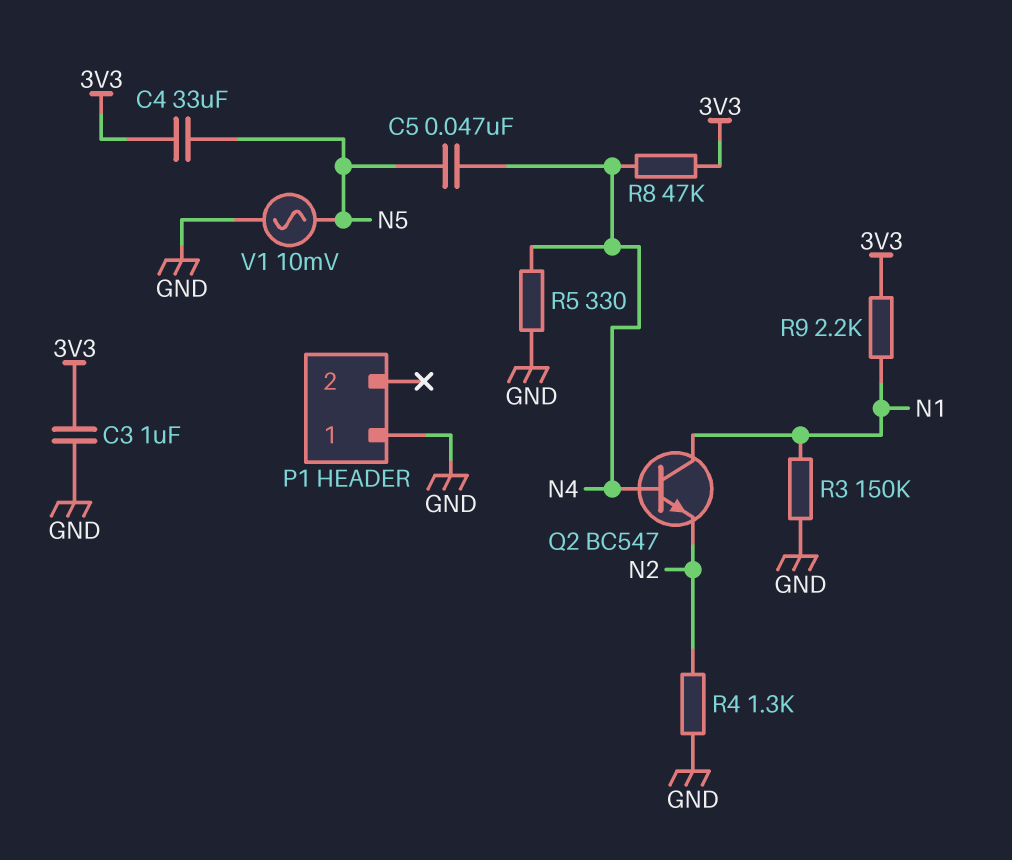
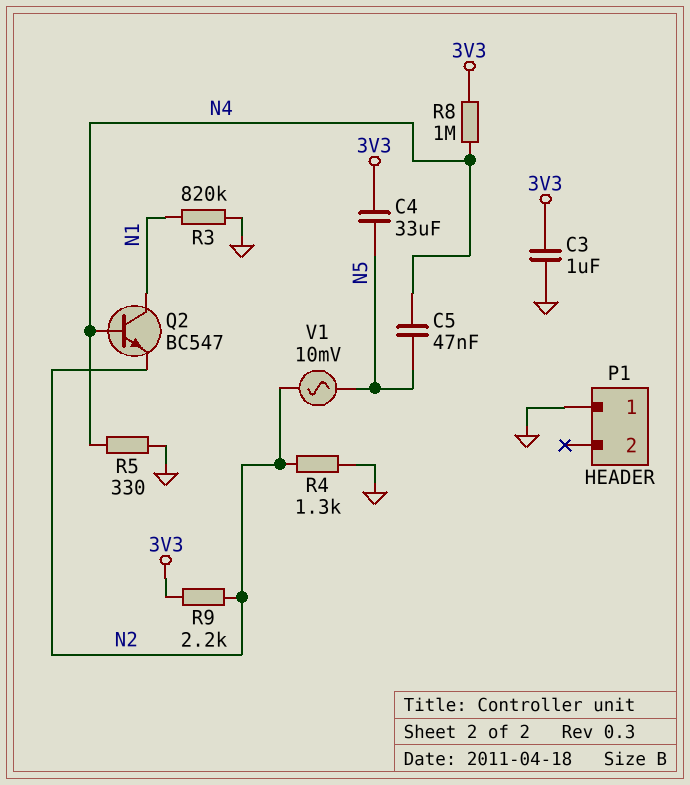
R3: 150k (GND, N1) -> 820k (GND, N1)
R8: 47k (3V3, N4) -> 1M (3V3, N4)
R9: 2.2k (3V3, N1) -> 2.2k (3V3, N2)
V1: AC 10mV (GND, N5) -> AC 10mV (N2, N5)

